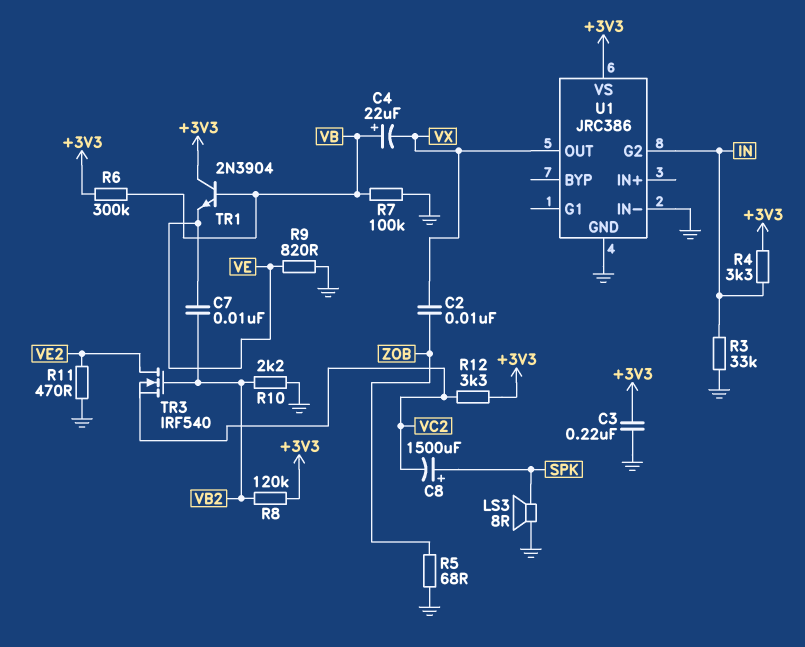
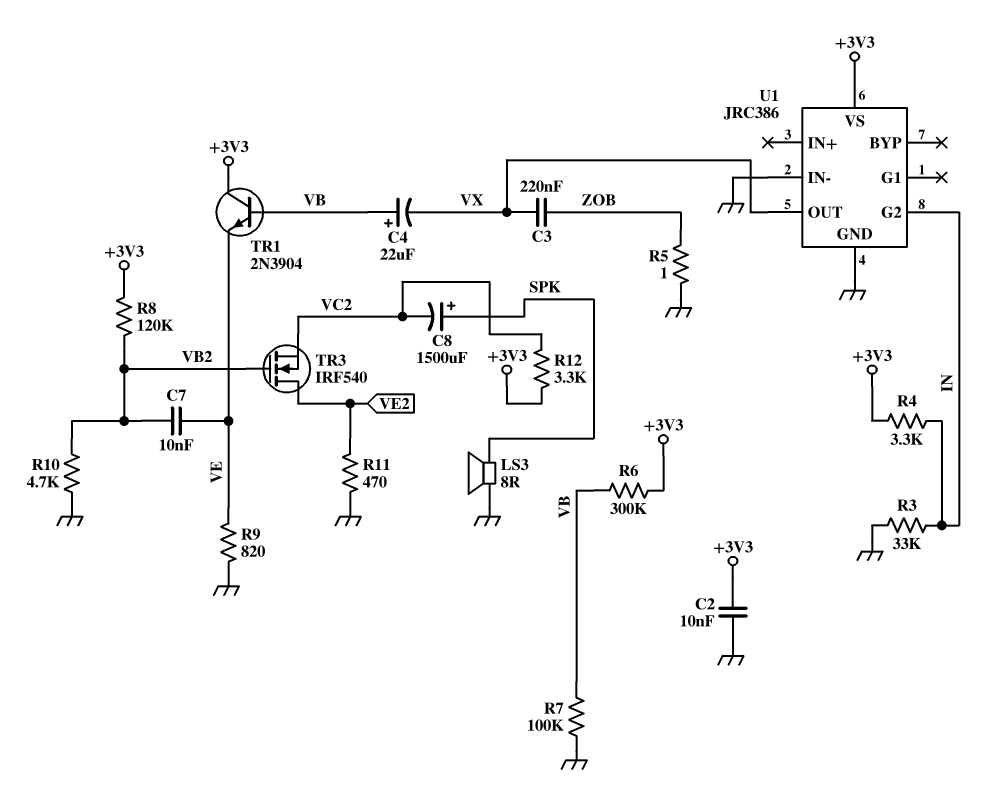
C2: 10nF (VX, ZOB) -> 10nF (+3V3, GND)
C3: 220nF (+3V3, GND) -> 220nF (VX, ZOB)
R5: 68 (GND, ZOB) -> 1 (GND, ZOB)
R10: 2.2k (GND, VB2) -> 4.7k (GND, VB2)

